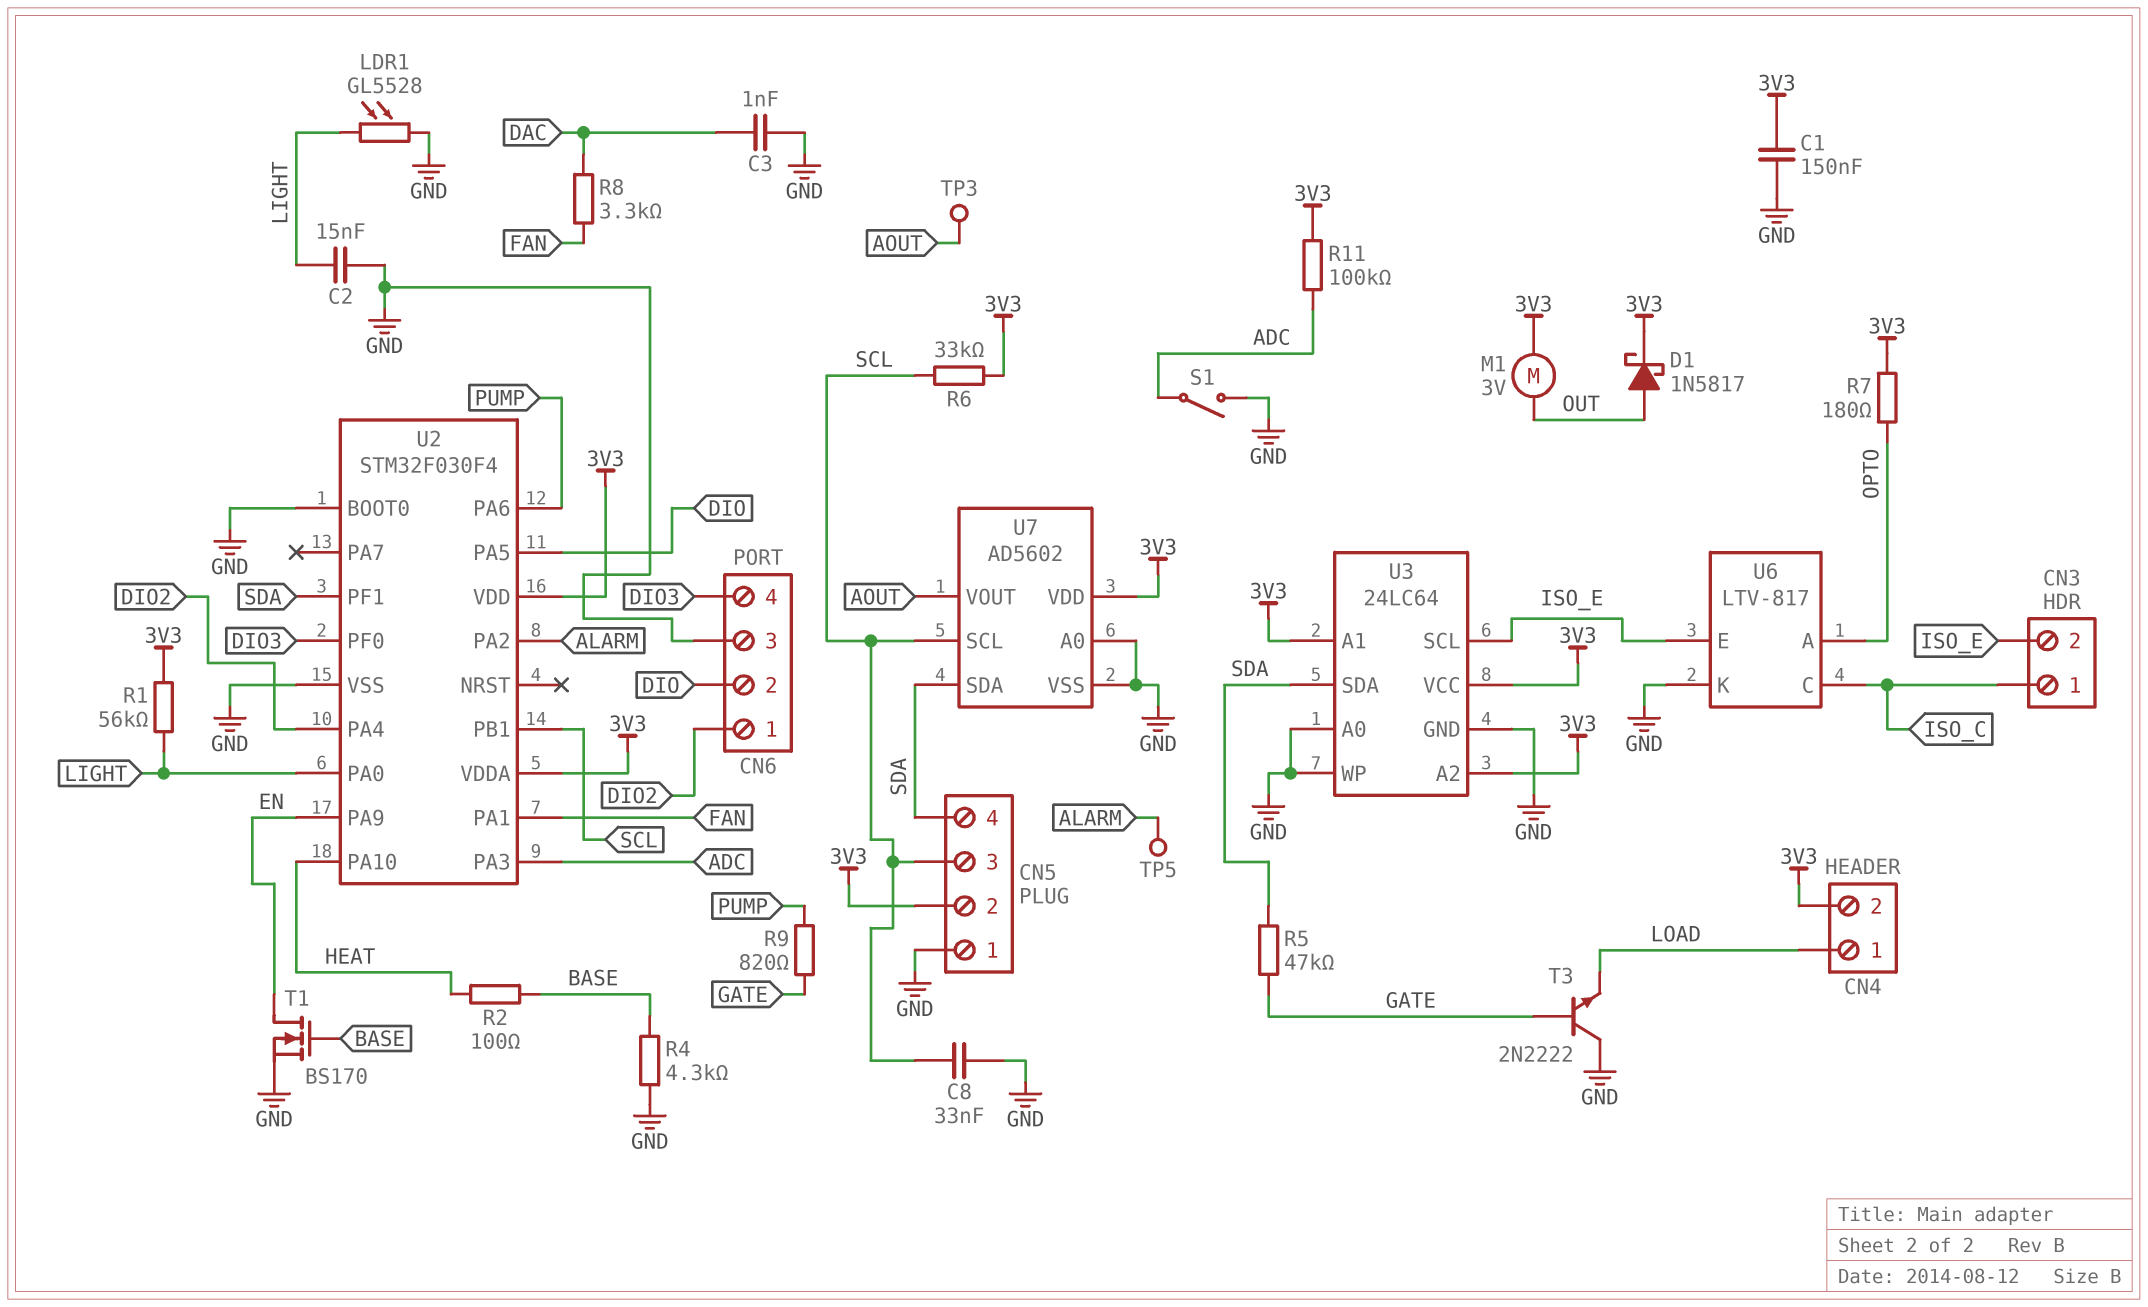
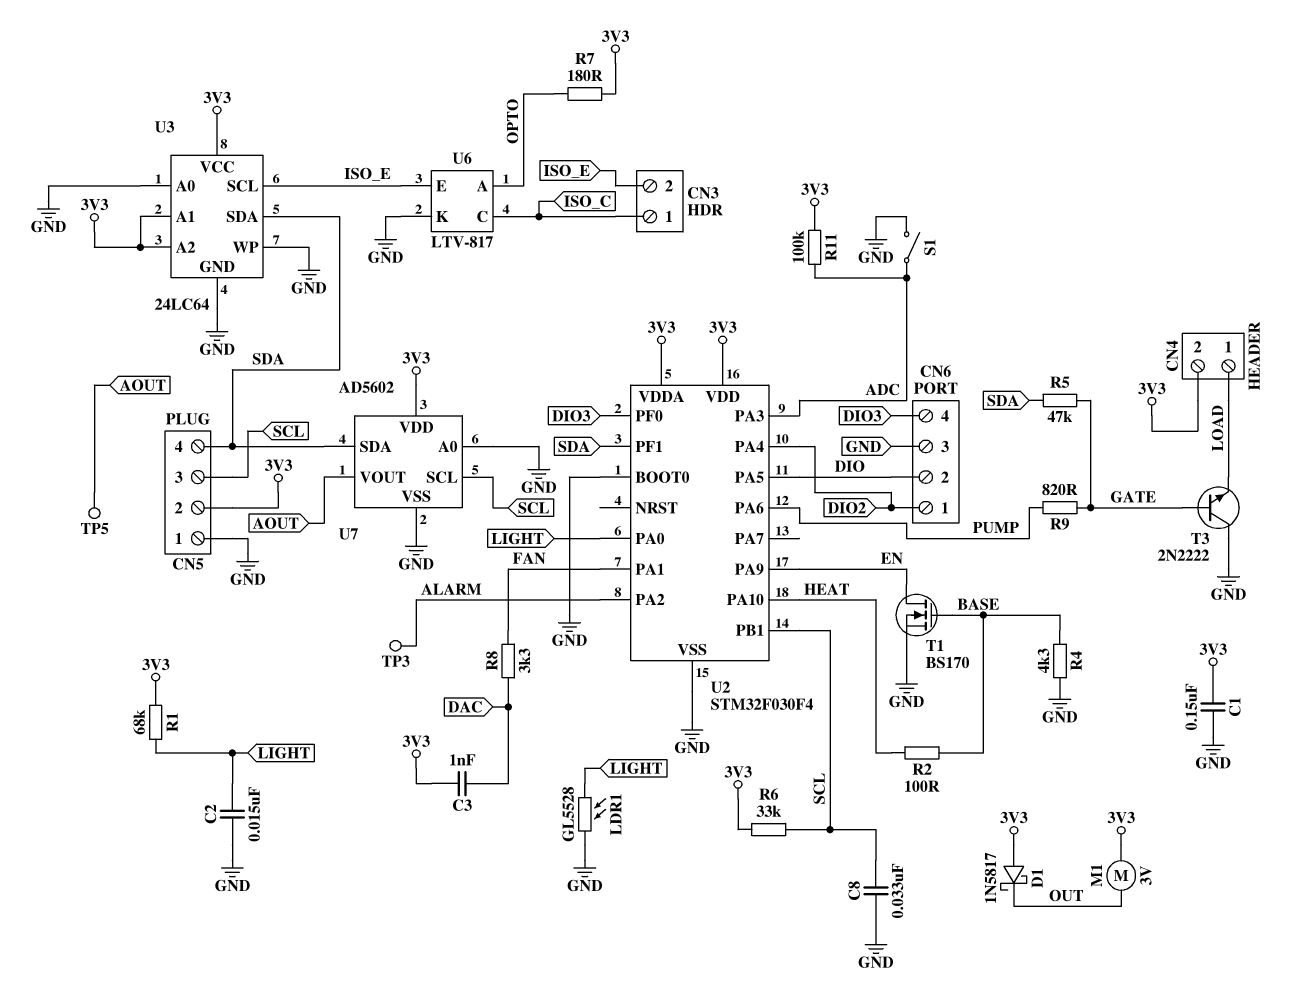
C3: 1nF (DAC, GND) -> 1nF (3V3, DAC)
D1: schottky 1N5817 (A OUT, K 3V3) -> schottky 1N5817 (A 3V3, K OUT)
R1: 56k (3V3, LIGHT) -> 68k (3V3, LIGHT)
TP3: test point (AOUT) -> test point (ALARM)
TP5: test point (ALARM) -> test point (AOUT)

